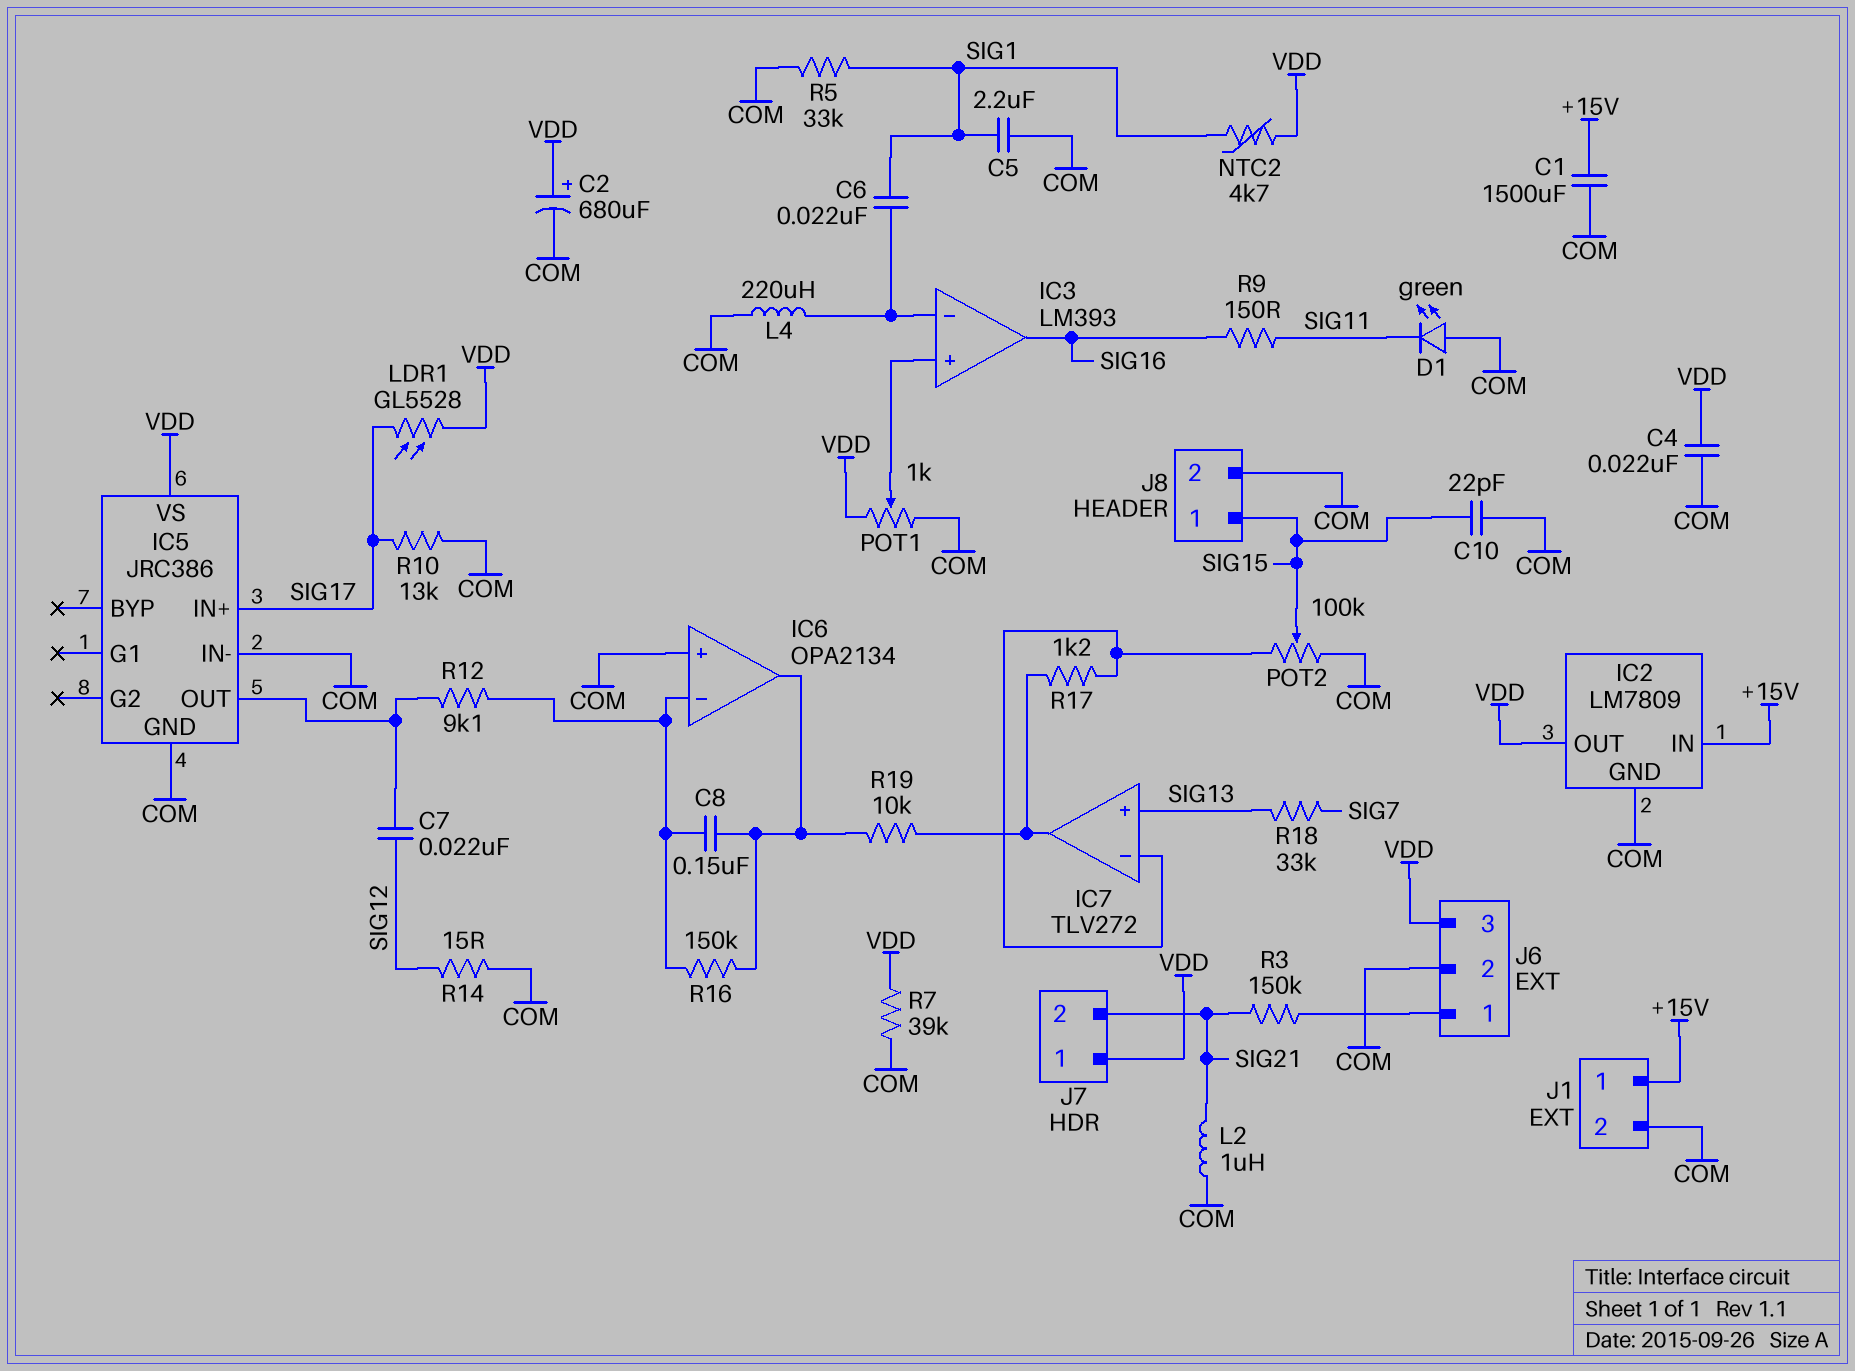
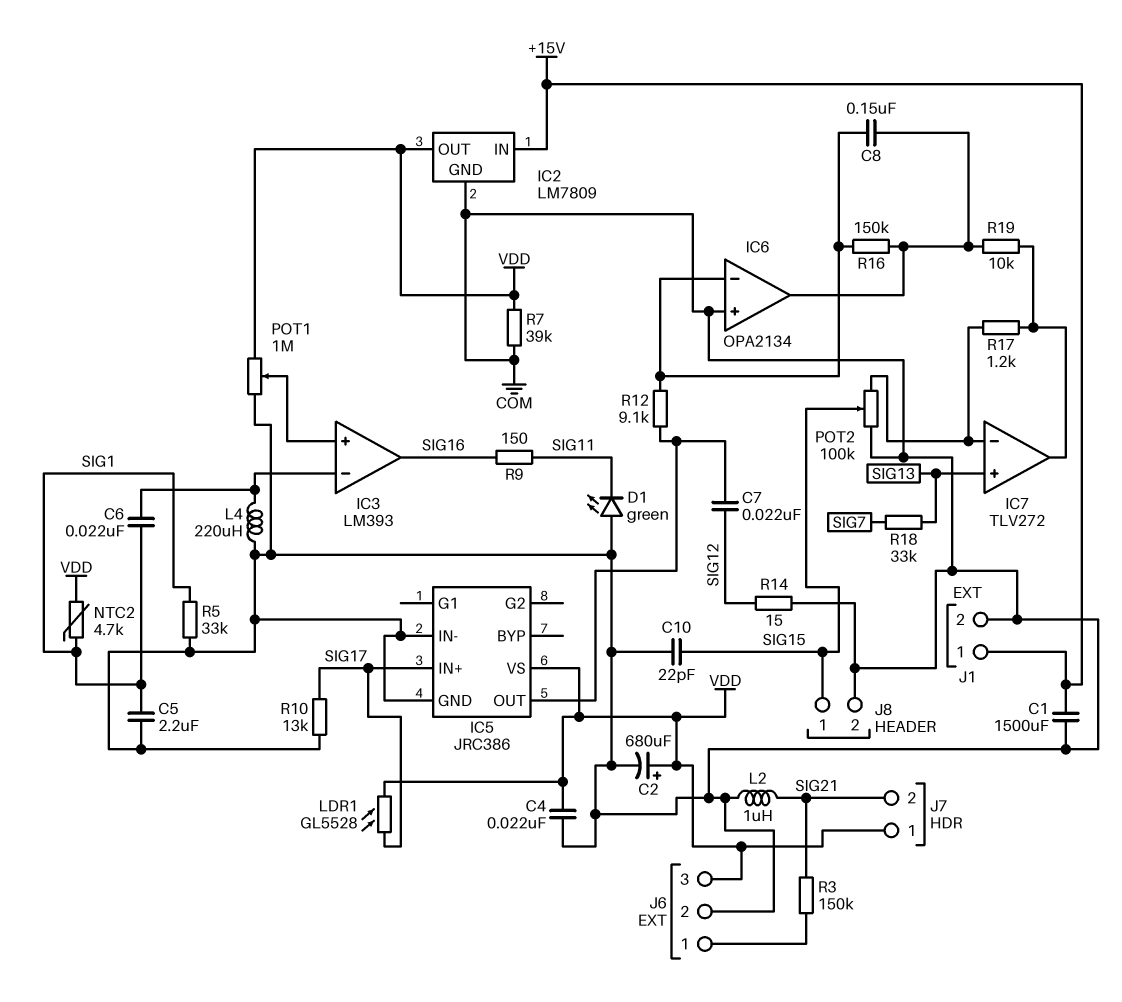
POT1: 1k (COM, VDD, wiper IC3/in+) -> 1M (COM, VDD, wiper IC3/in+)

